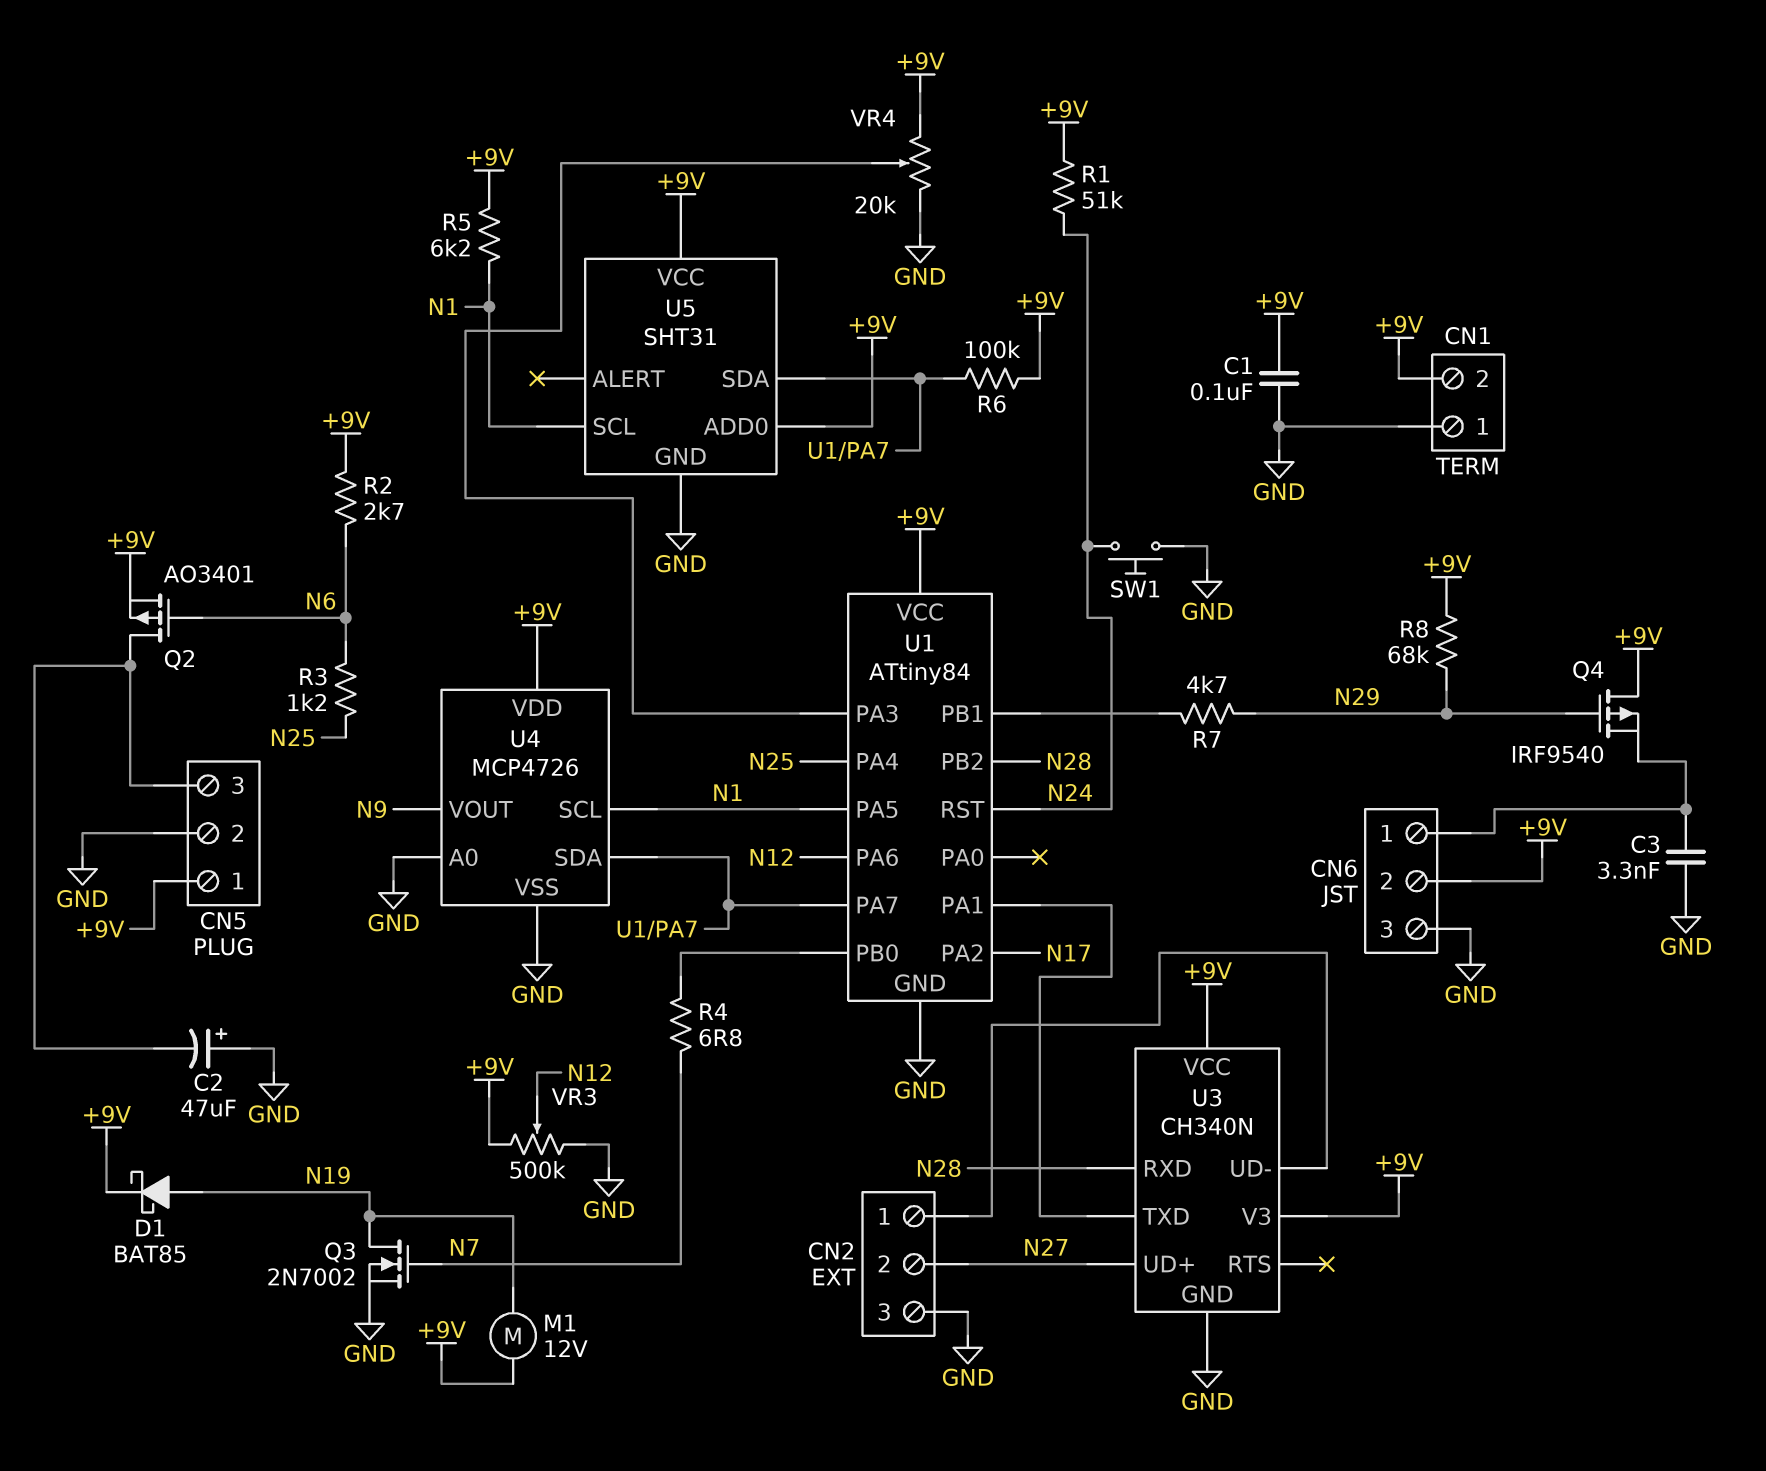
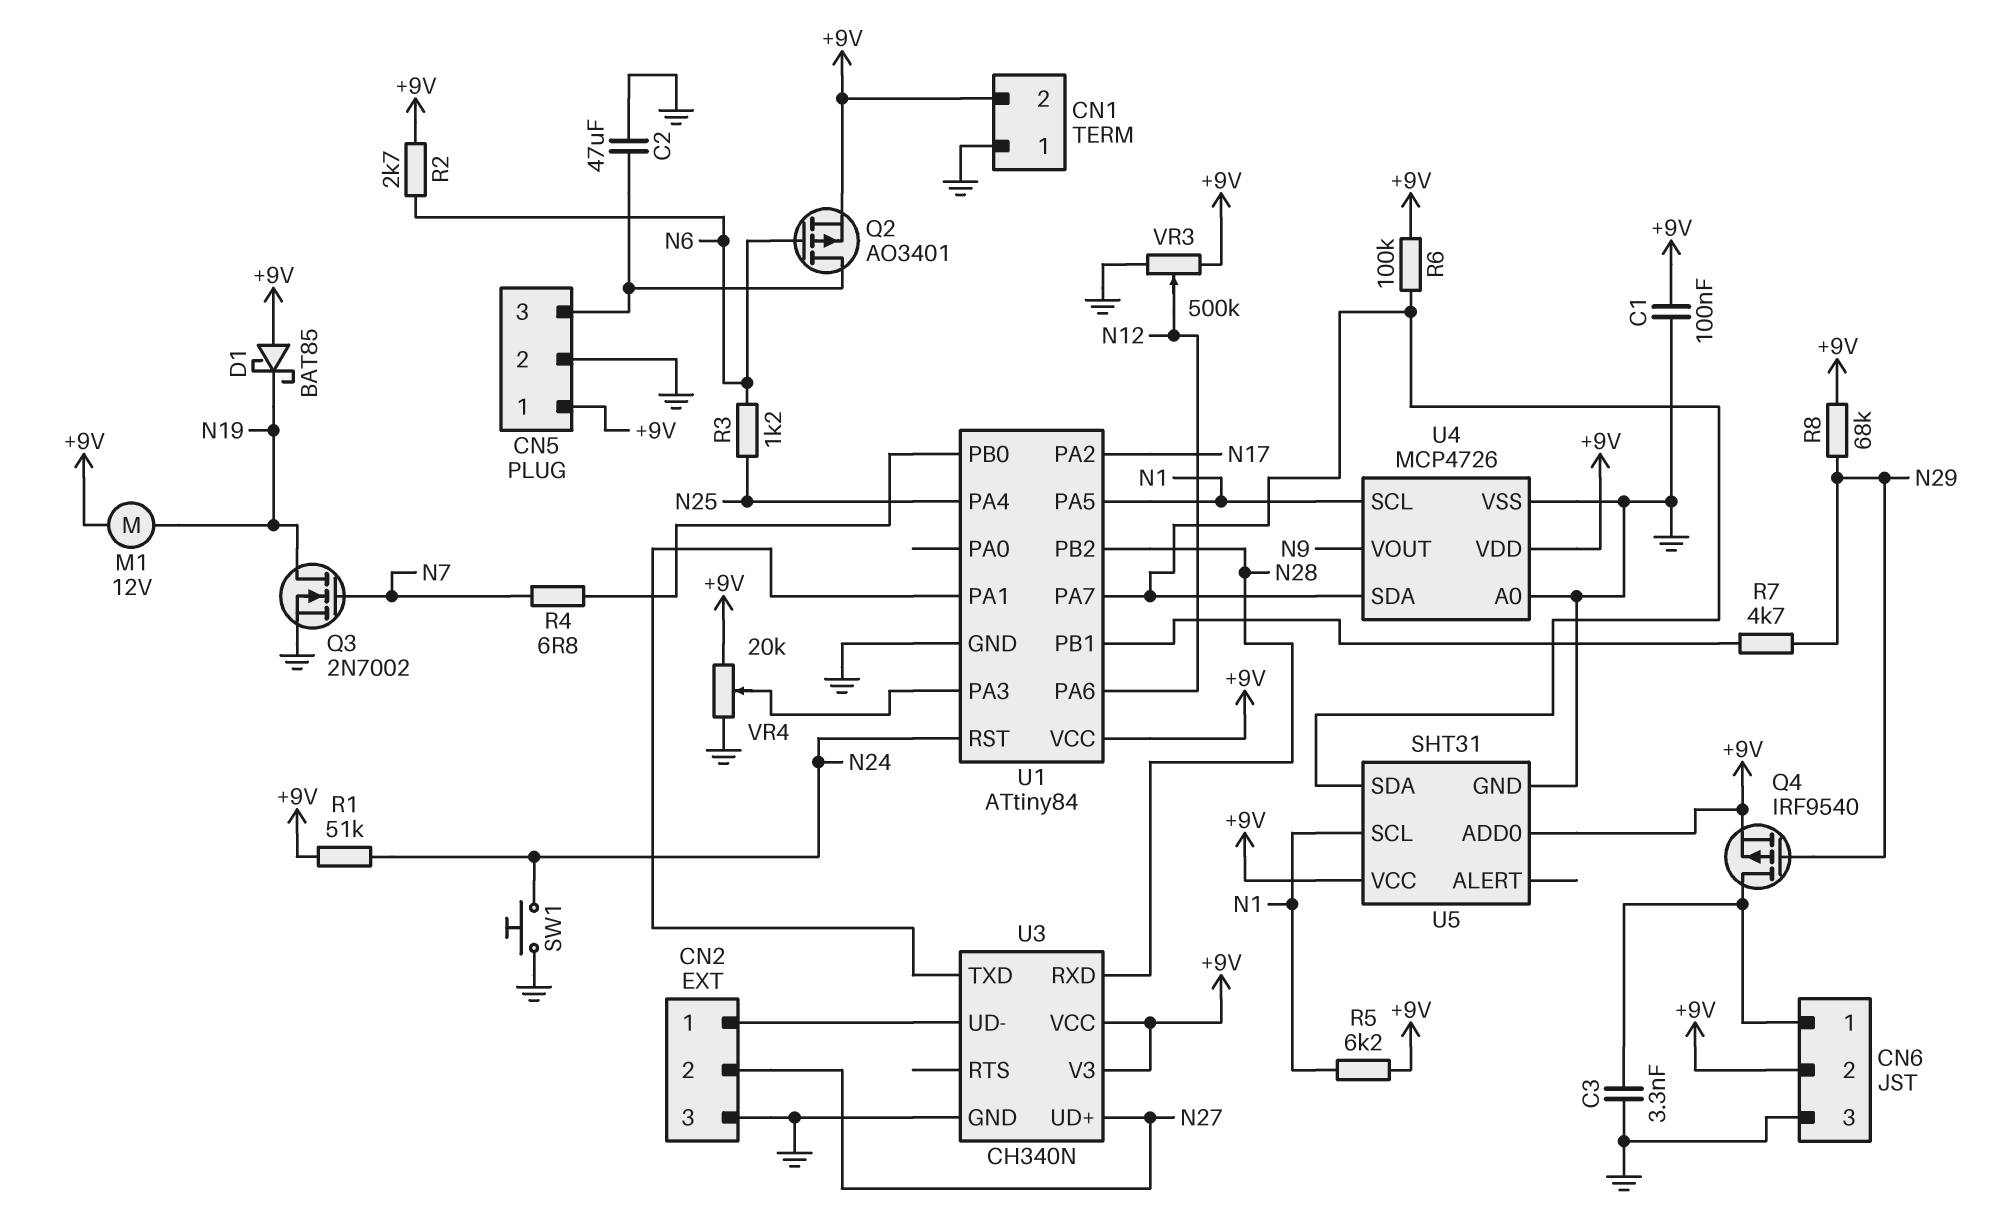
C2: 47uF (plus GND, minus CN5/3) -> 47uF (CN5/3, GND)
D1: schottky BAT85 (A N19, K +9V) -> schottky BAT85 (A +9V, K N19)
Q4: PMOS IRF9540 (G N29, D +9V, S CN6/1) -> PMOS IRF9540 (G N29, D CN6/1, S +9V)

